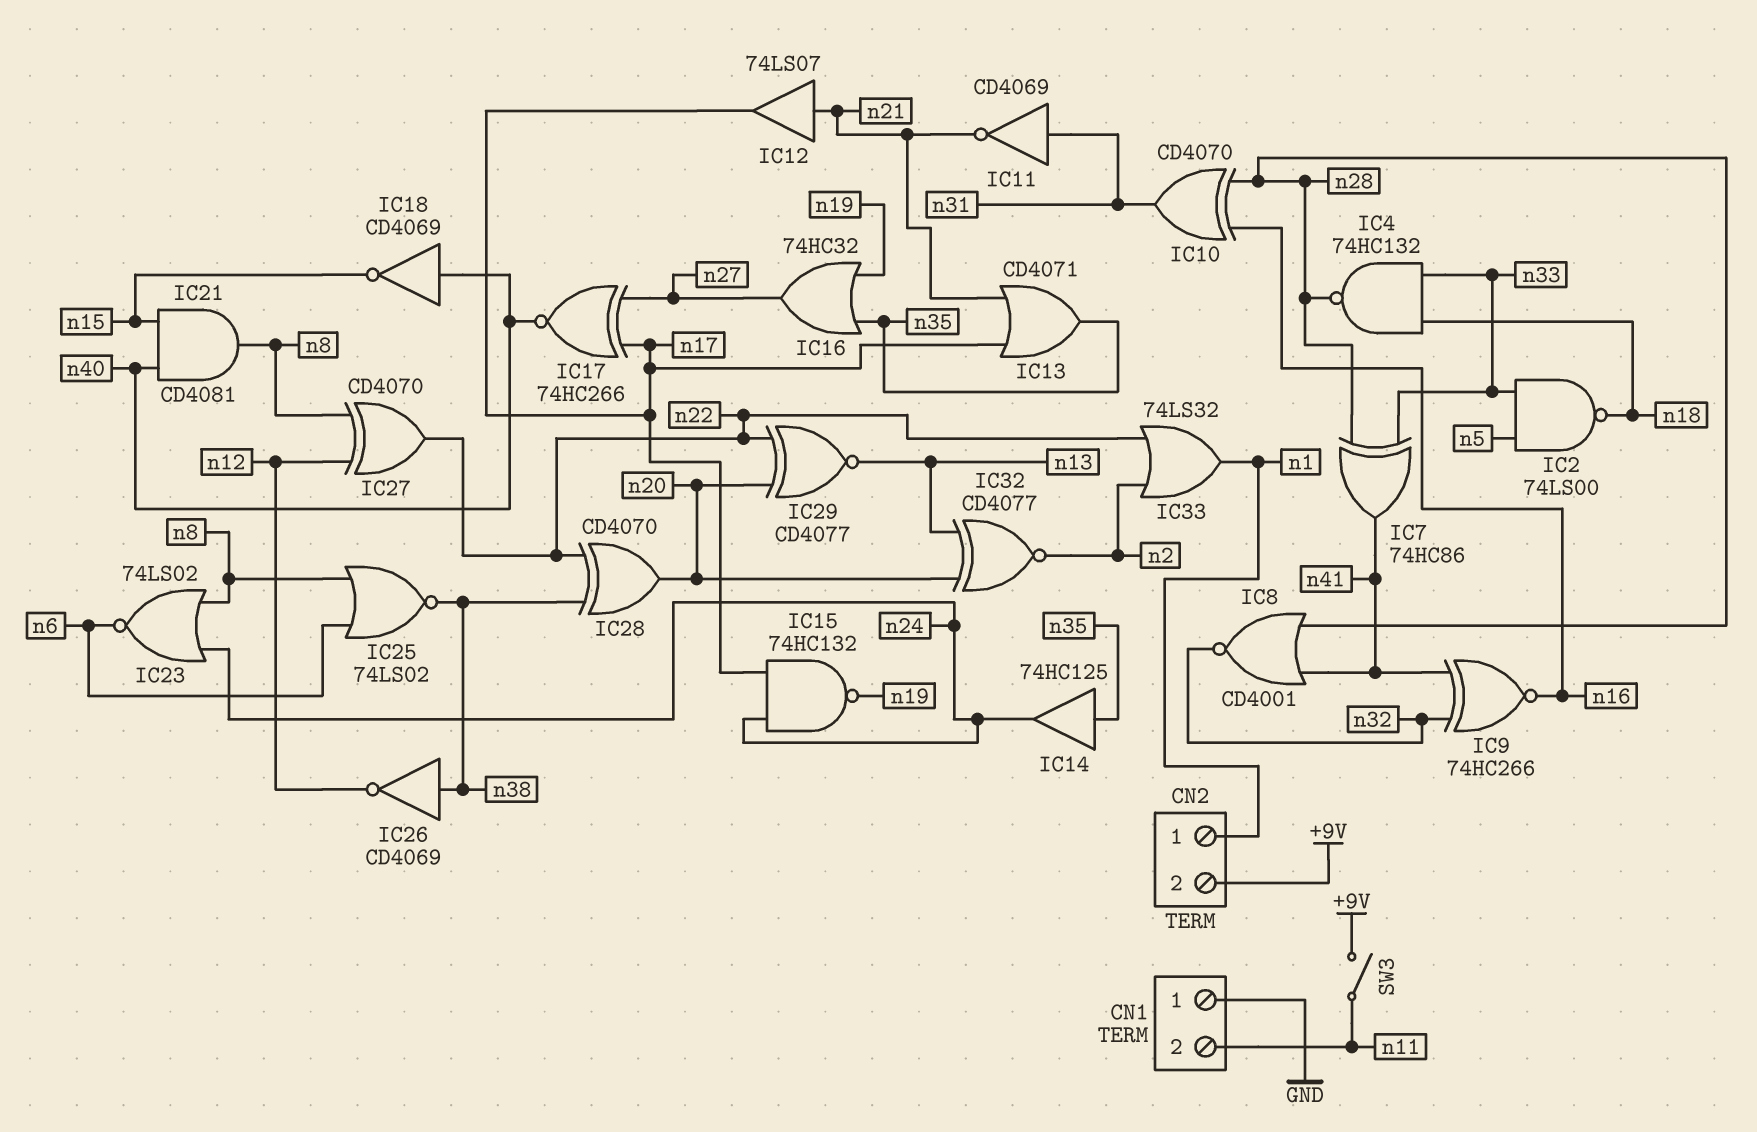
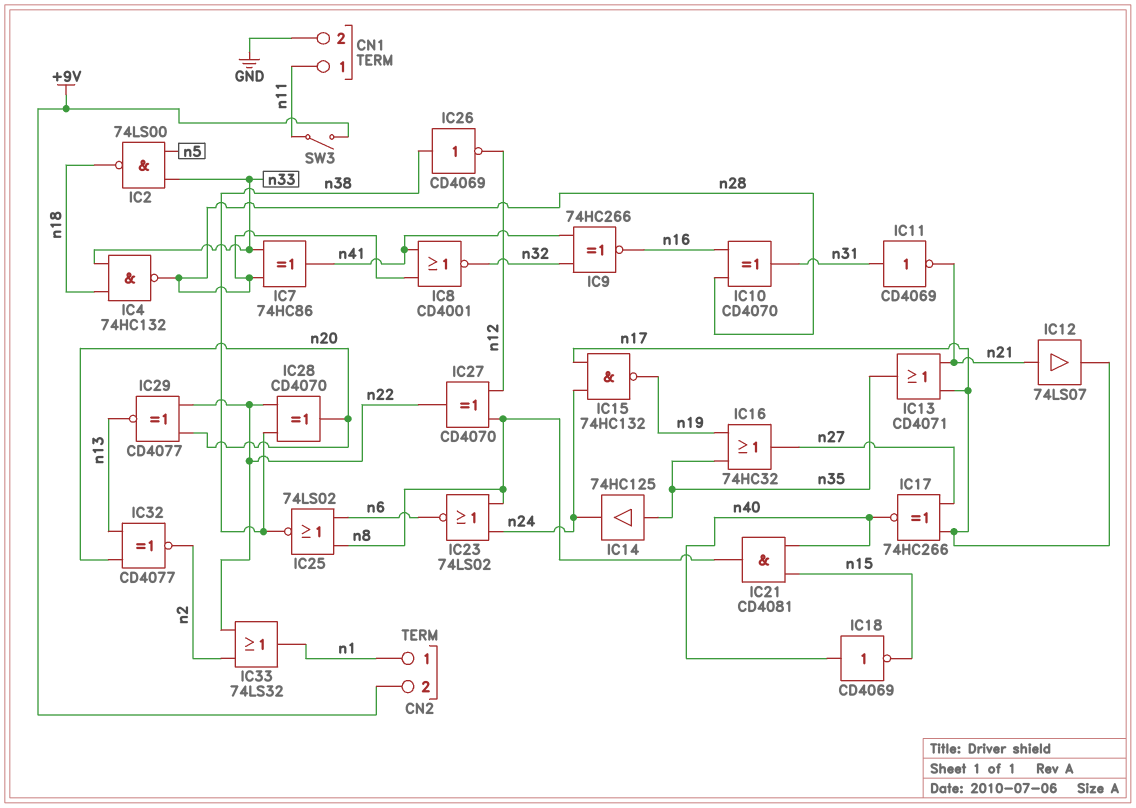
CN1 pin 1: GND -> n11
CN1 pin 2: n11 -> GND

